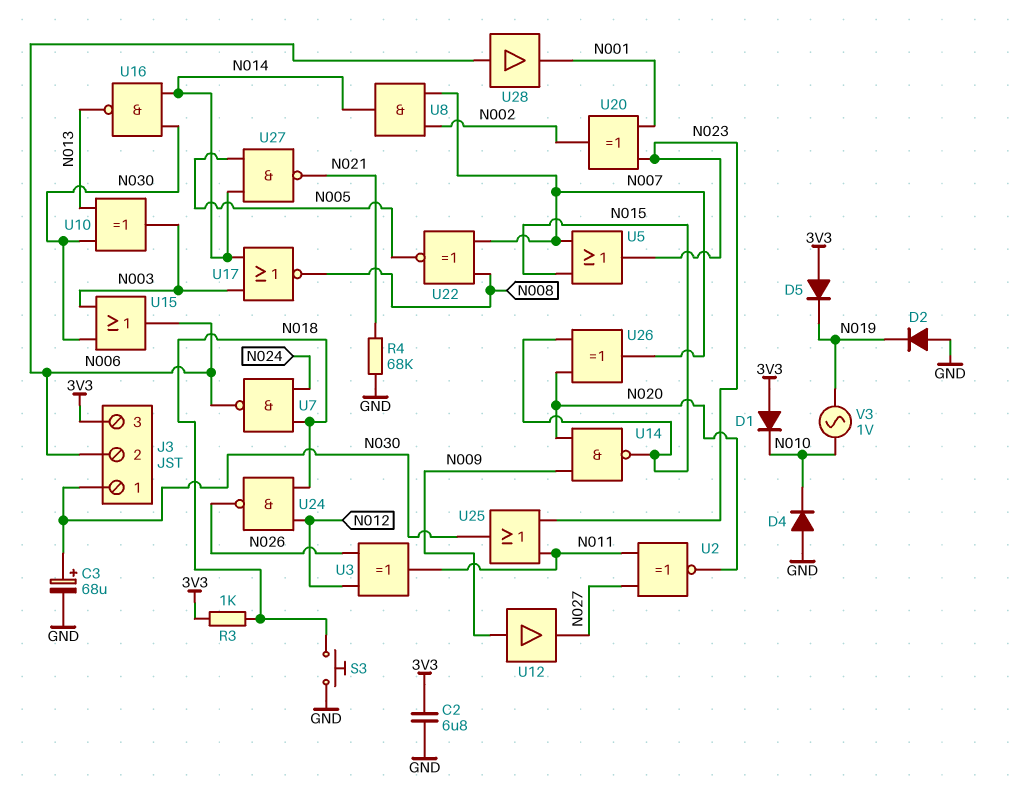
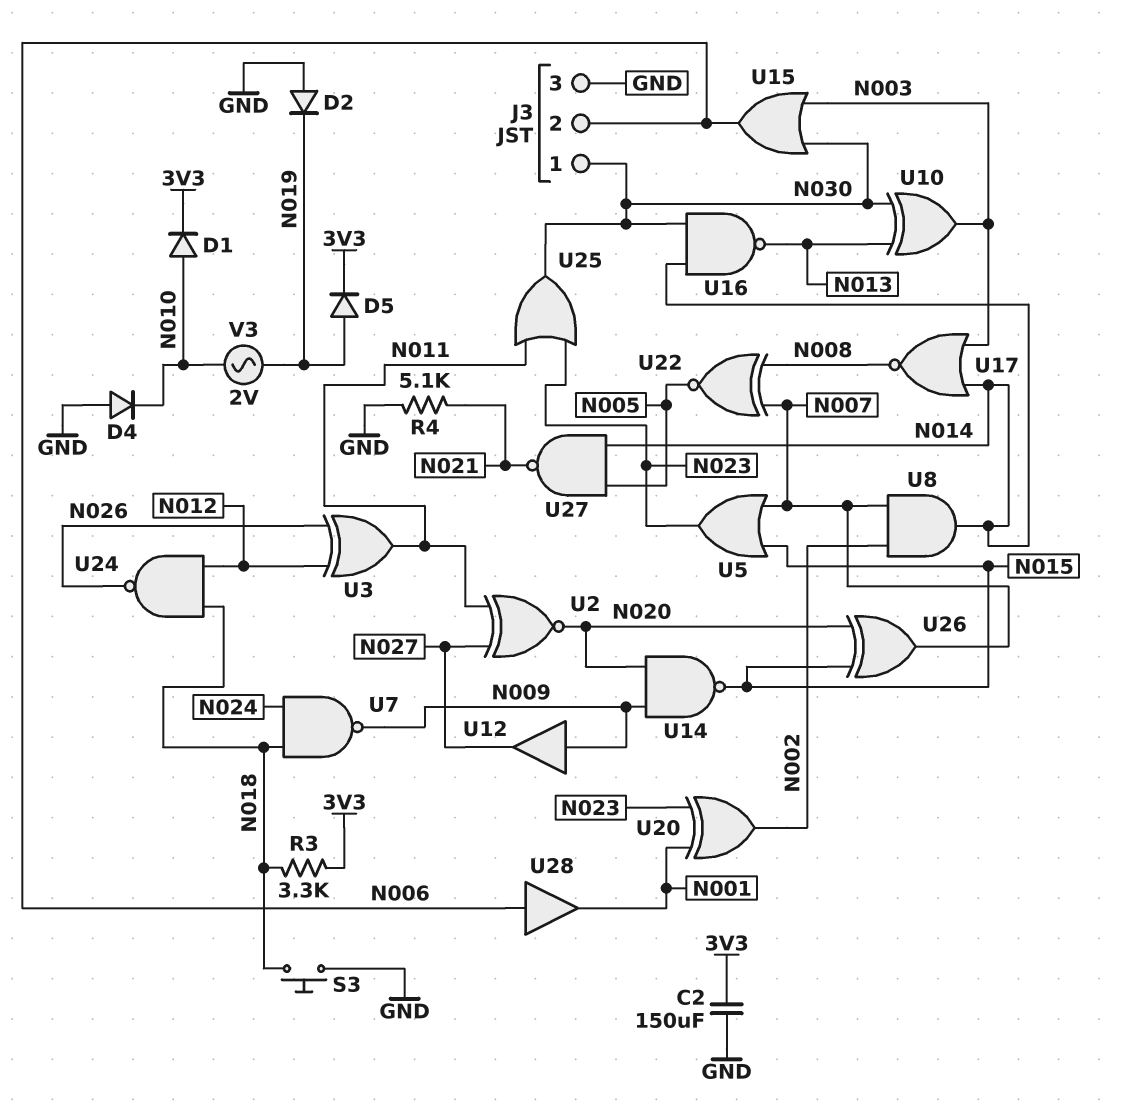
C2: 6.8uF (3V3, GND) -> 150uF (3V3, GND)
C3: 68uF (plus N030, minus GND) -> none
D1: diode (A 3V3, K N010) -> diode (A N010, K 3V3)
D5: diode (A 3V3, K N019) -> diode (A N019, K 3V3)
J3 pin 3: 3V3 -> GND
R3: 1k (3V3, N018) -> 3.3k (3V3, N018)
R4: 68k (GND, N021) -> 5.1k (GND, N021)
U7: NAND (in N018, in N024, out N006) -> NAND (in N018, in N024, out N009)
V3: AC 1V (N010, N019) -> AC 2V (N010, N019)

